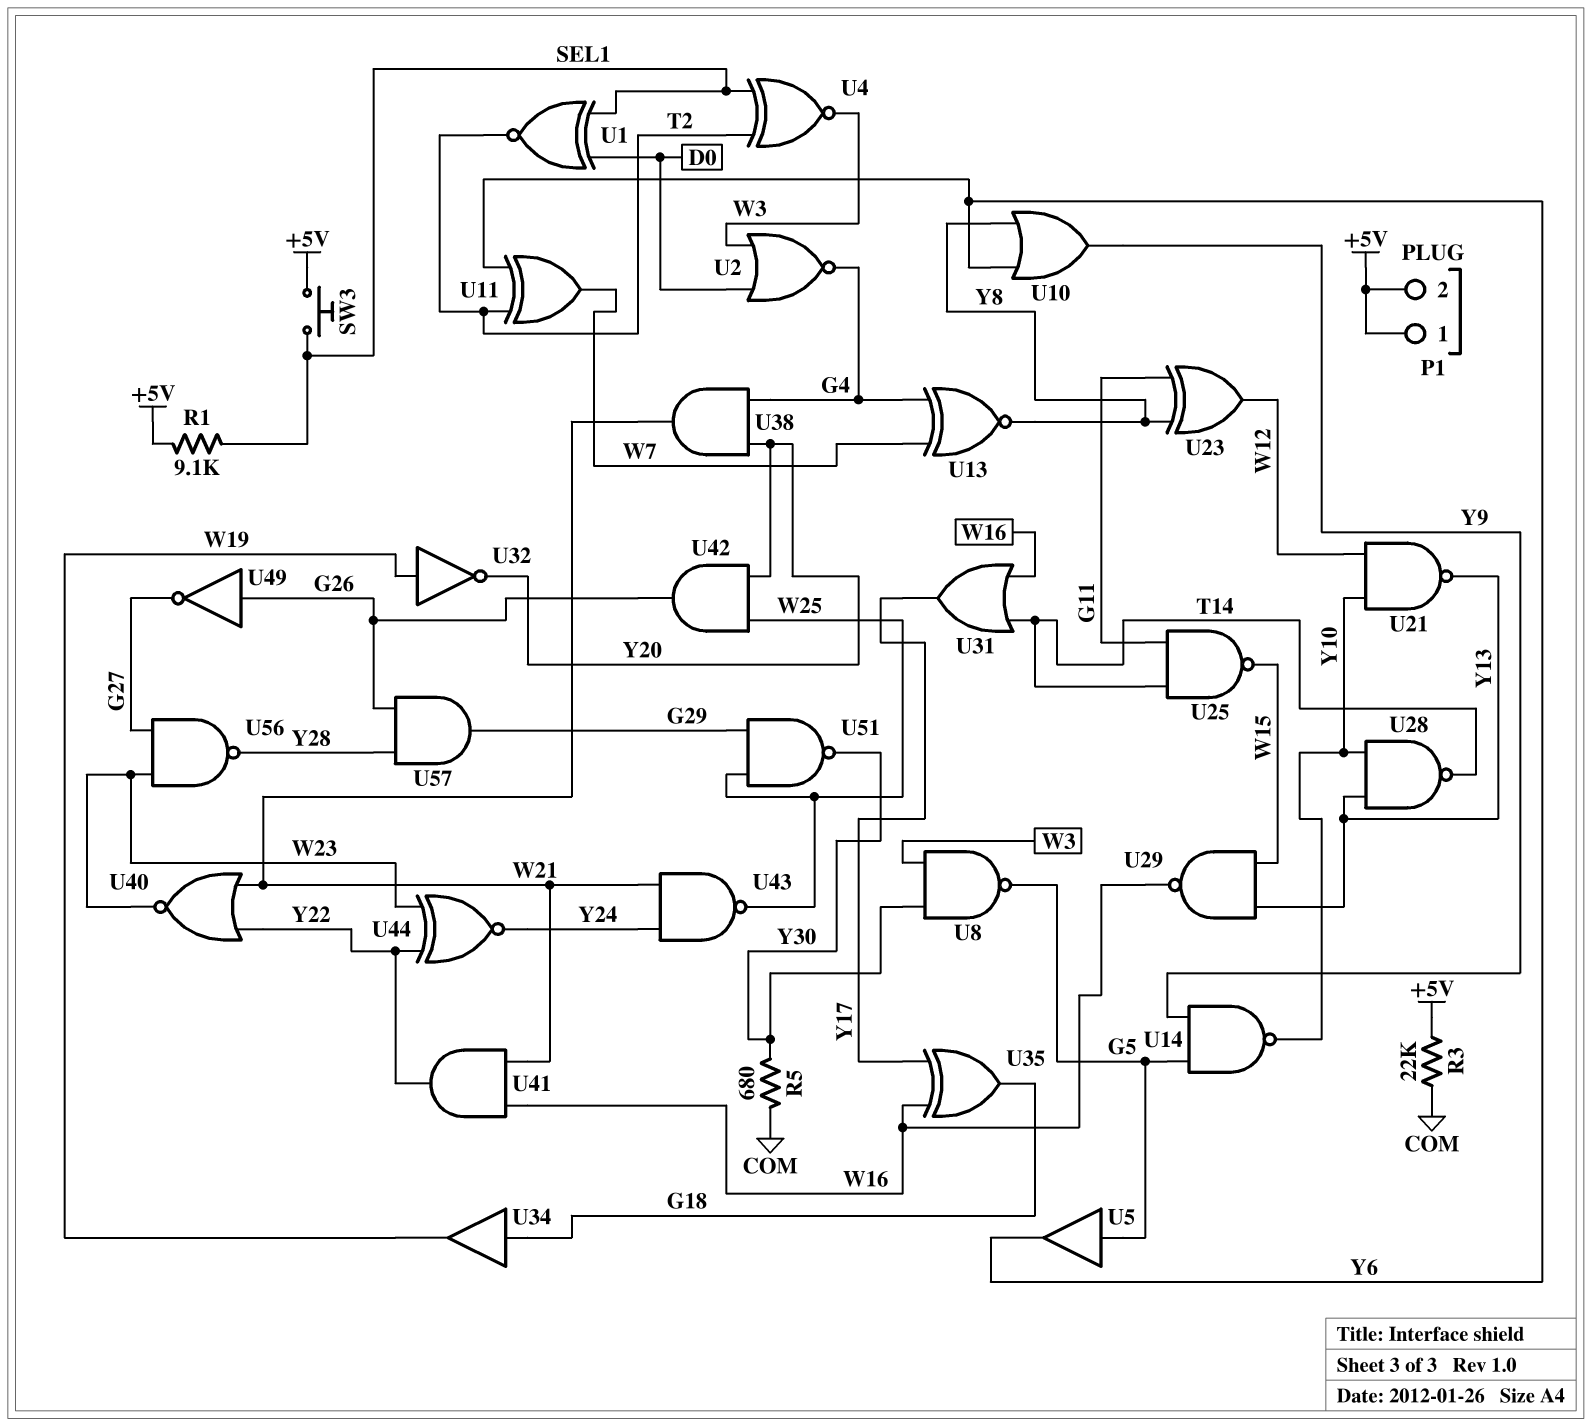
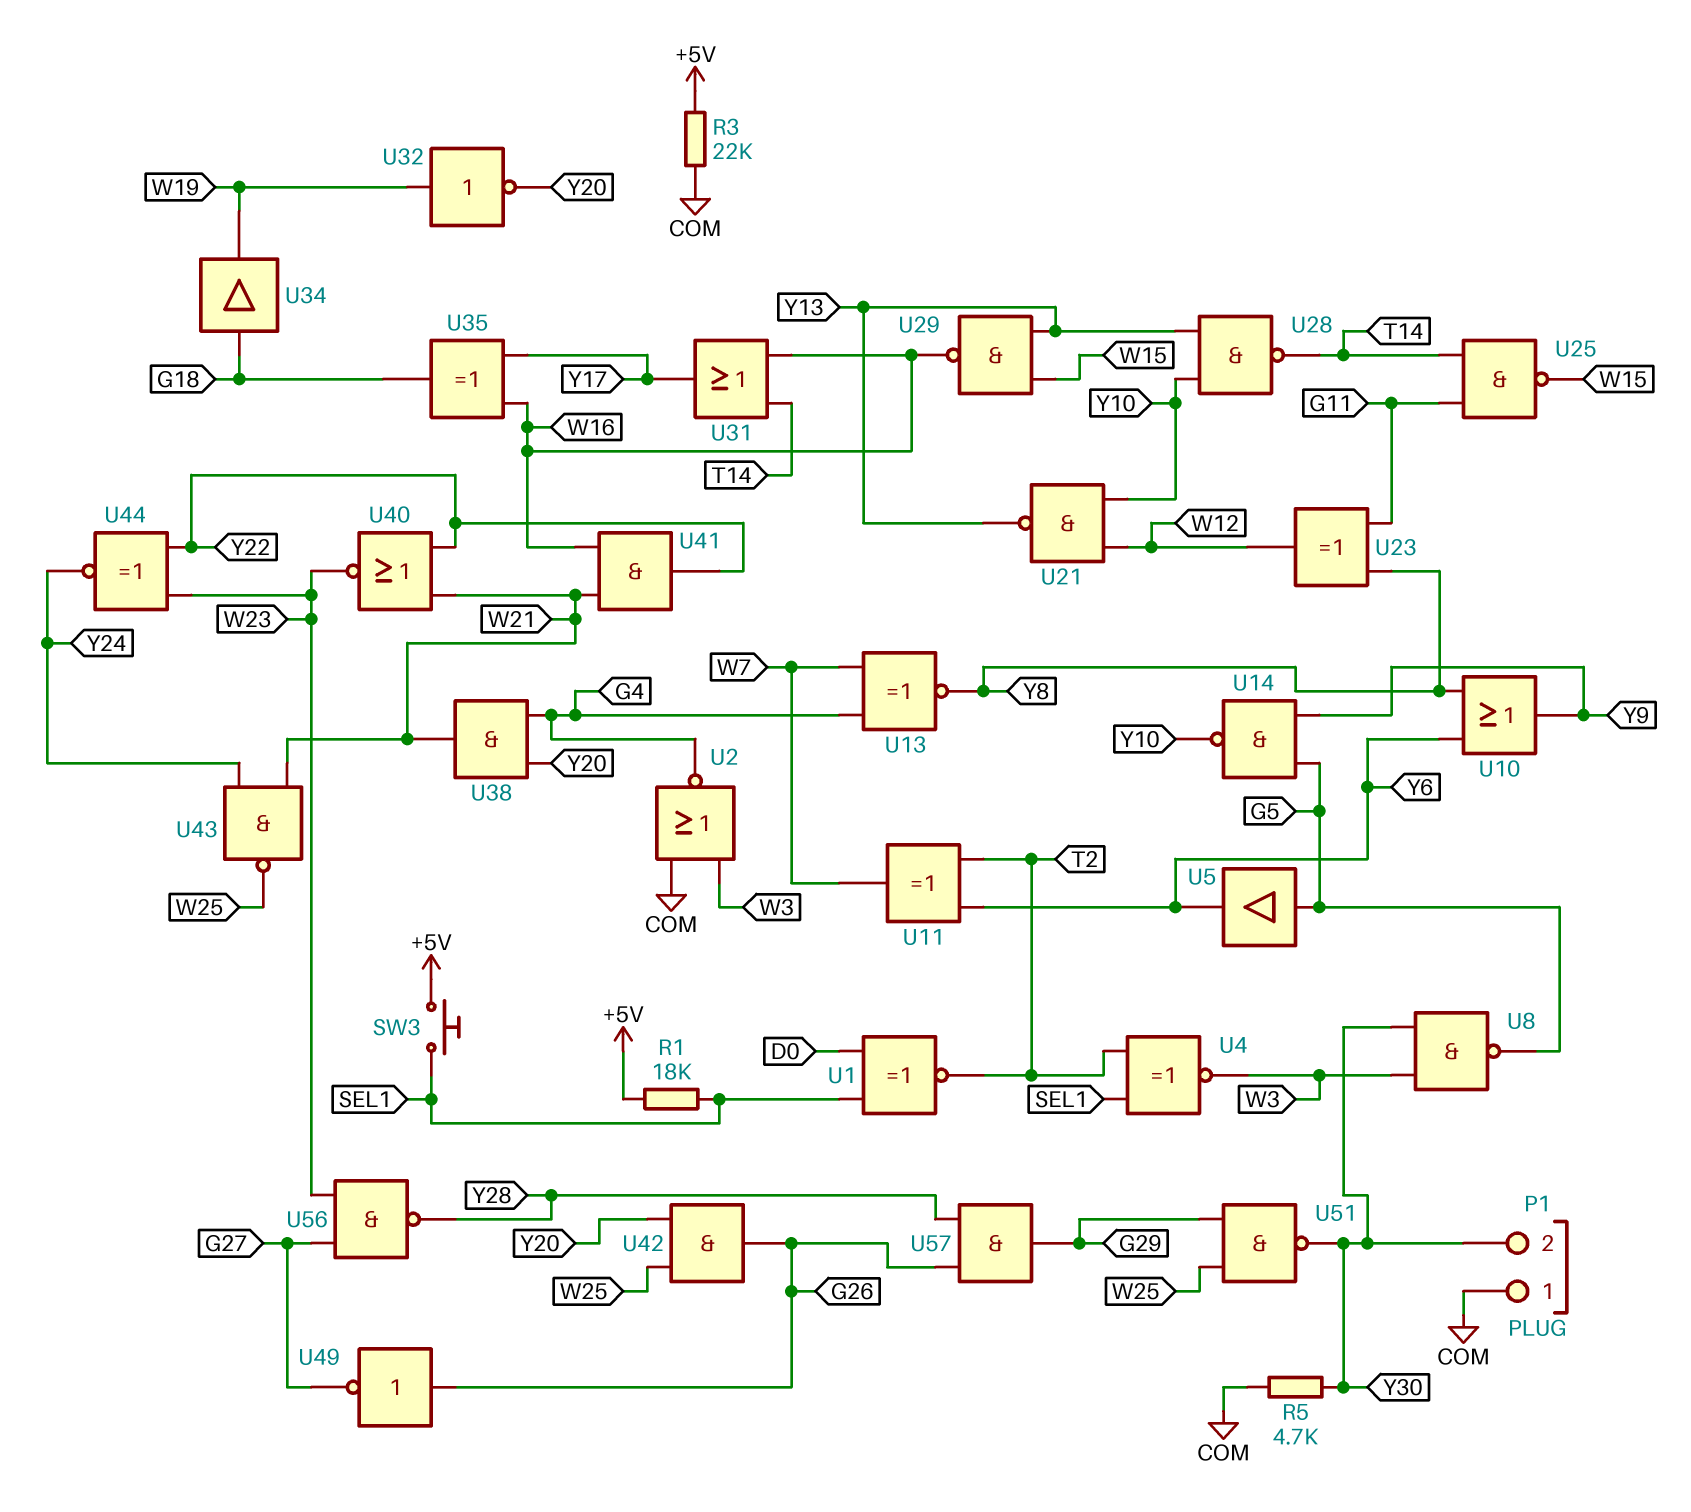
P1 pin 1: +5V -> COM
P1 pin 2: +5V -> Y30
R1: 9.1k (+5V, SEL1) -> 18k (+5V, SEL1)
R5: 680 (COM, Y30) -> 4.7k (COM, Y30)
U2: NOR (in D0, in W3, out G4) -> NOR (in COM, in W3, out G4)

